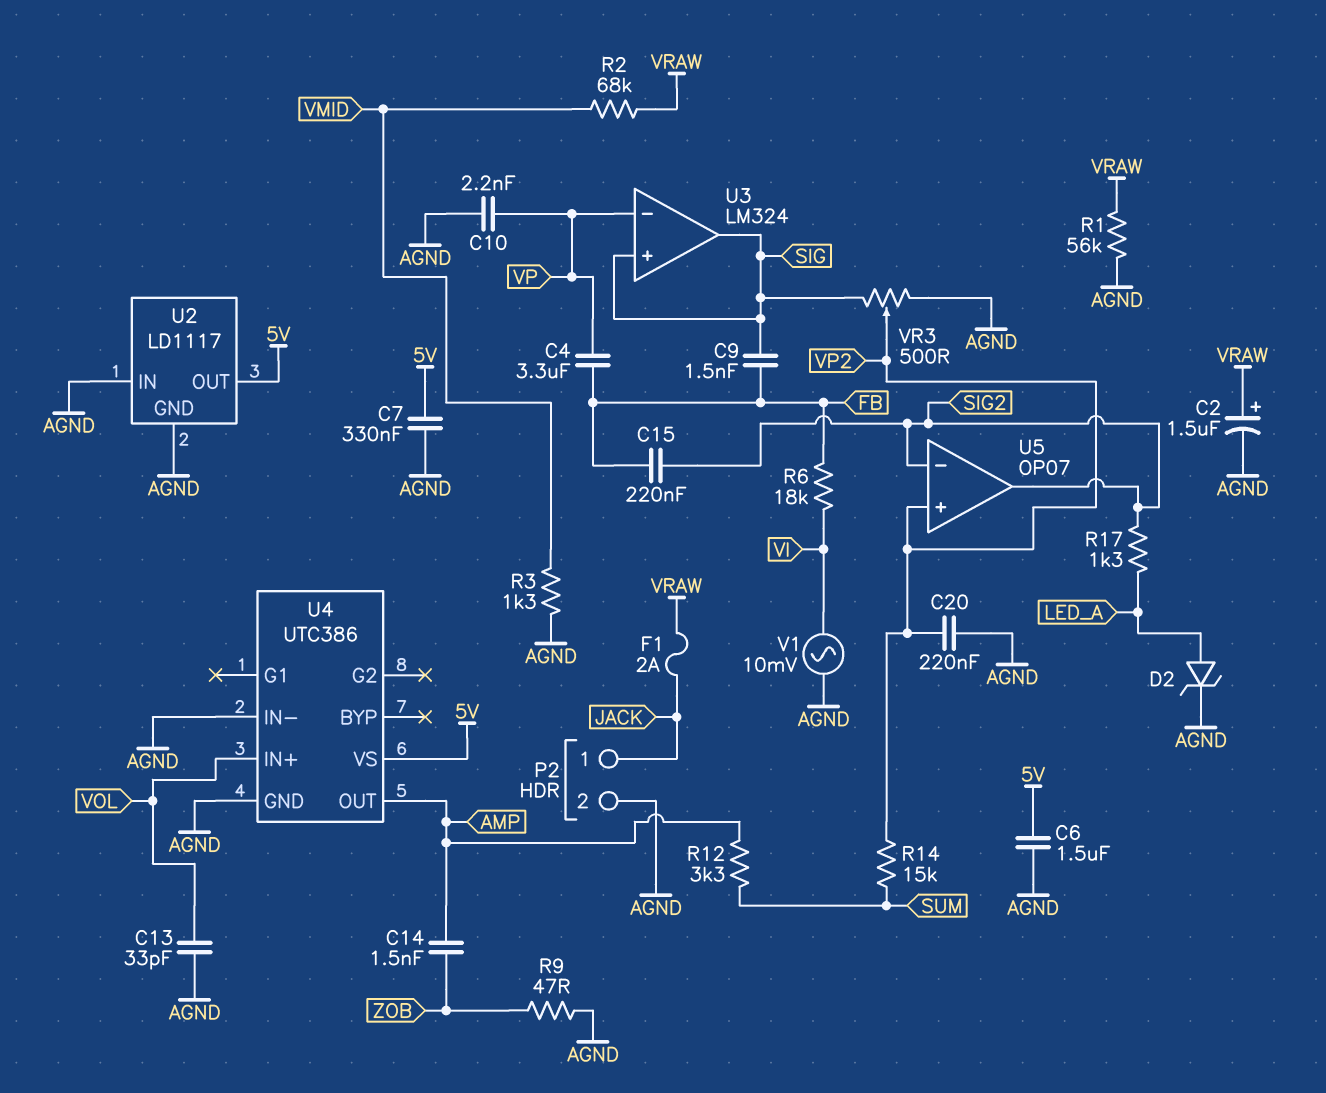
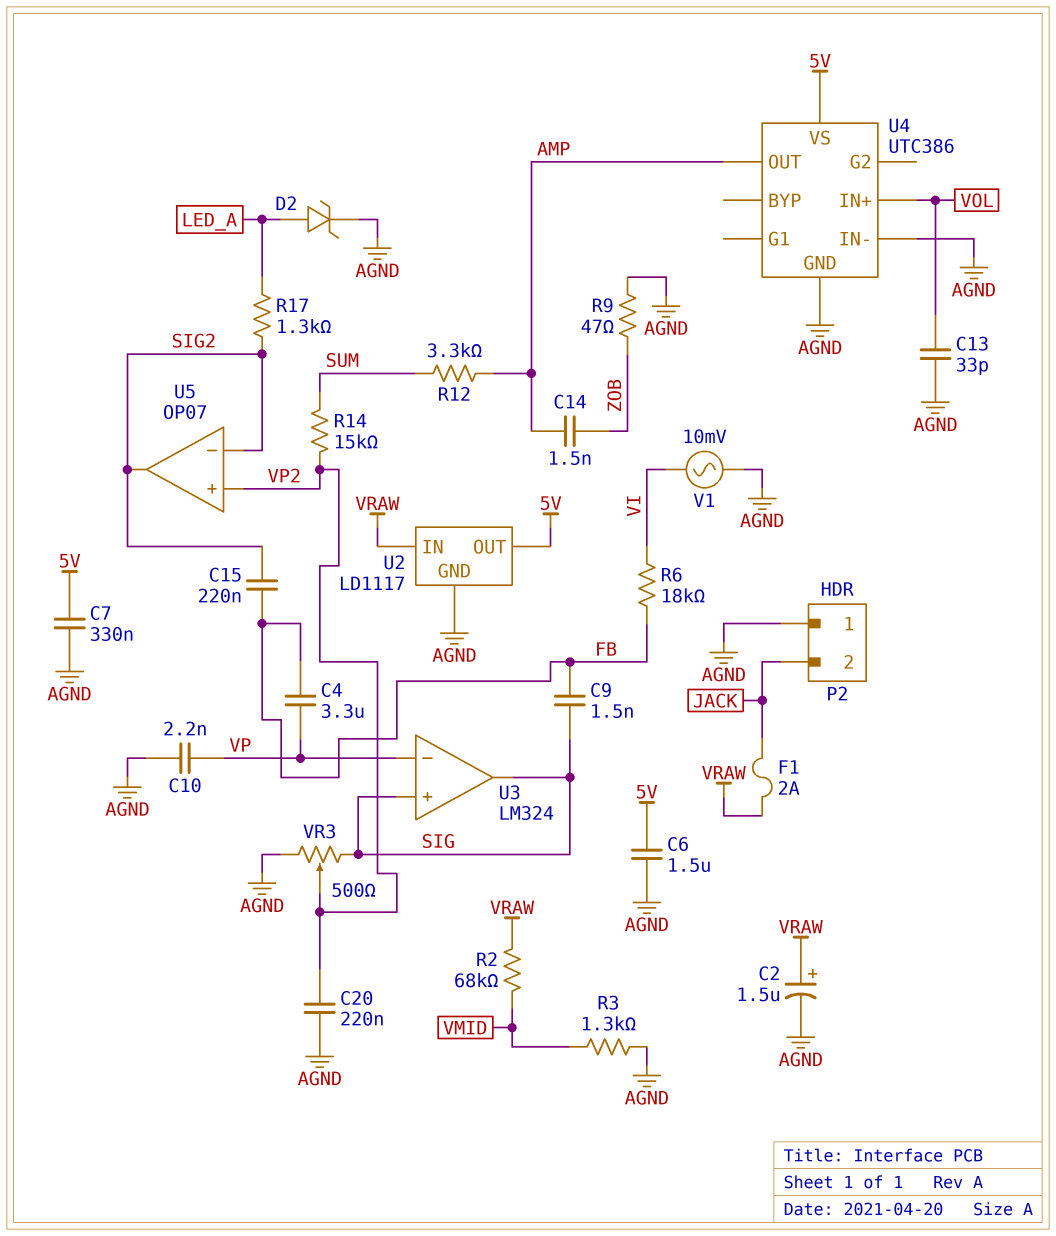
P2 pin 1: JACK -> AGND
P2 pin 2: AGND -> JACK
R1: 56k (AGND, VRAW) -> none
U2 pin IN: AGND -> VRAW

